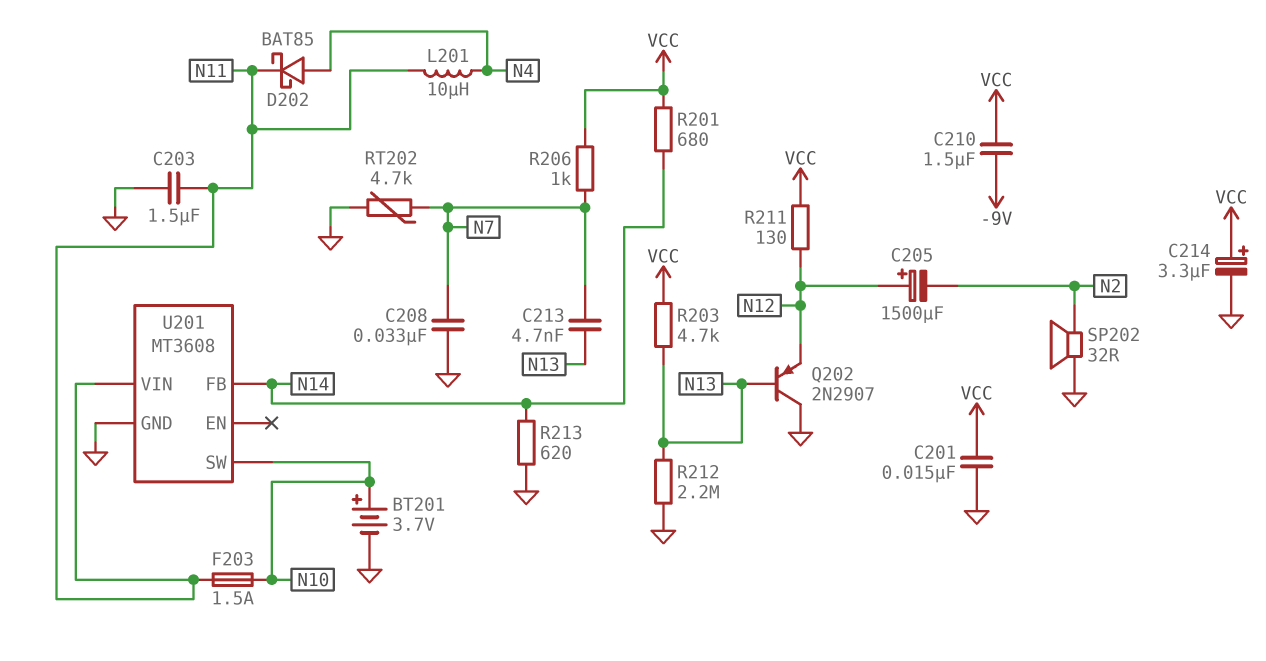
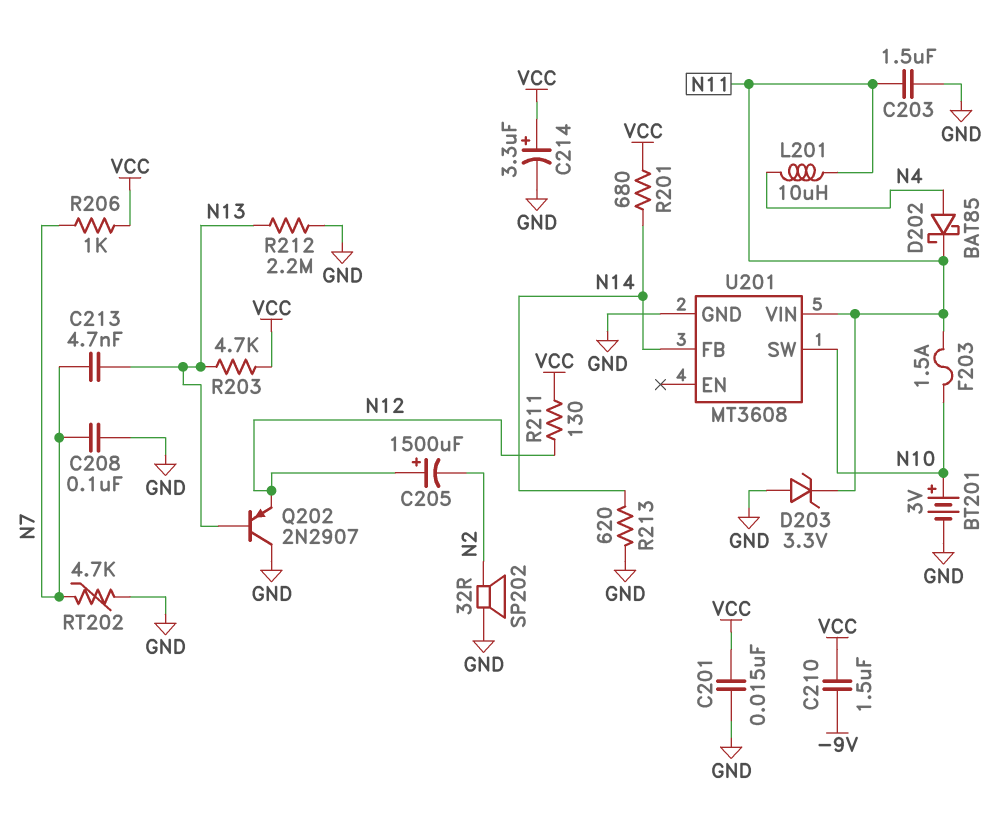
BT201: 3.7V (plus N10, minus GND) -> 3V (plus N10, minus GND)
C208: 33nF (GND, N7) -> 100nF (GND, N7)
D203: none -> zener 3.3V (A GND, K N11)

